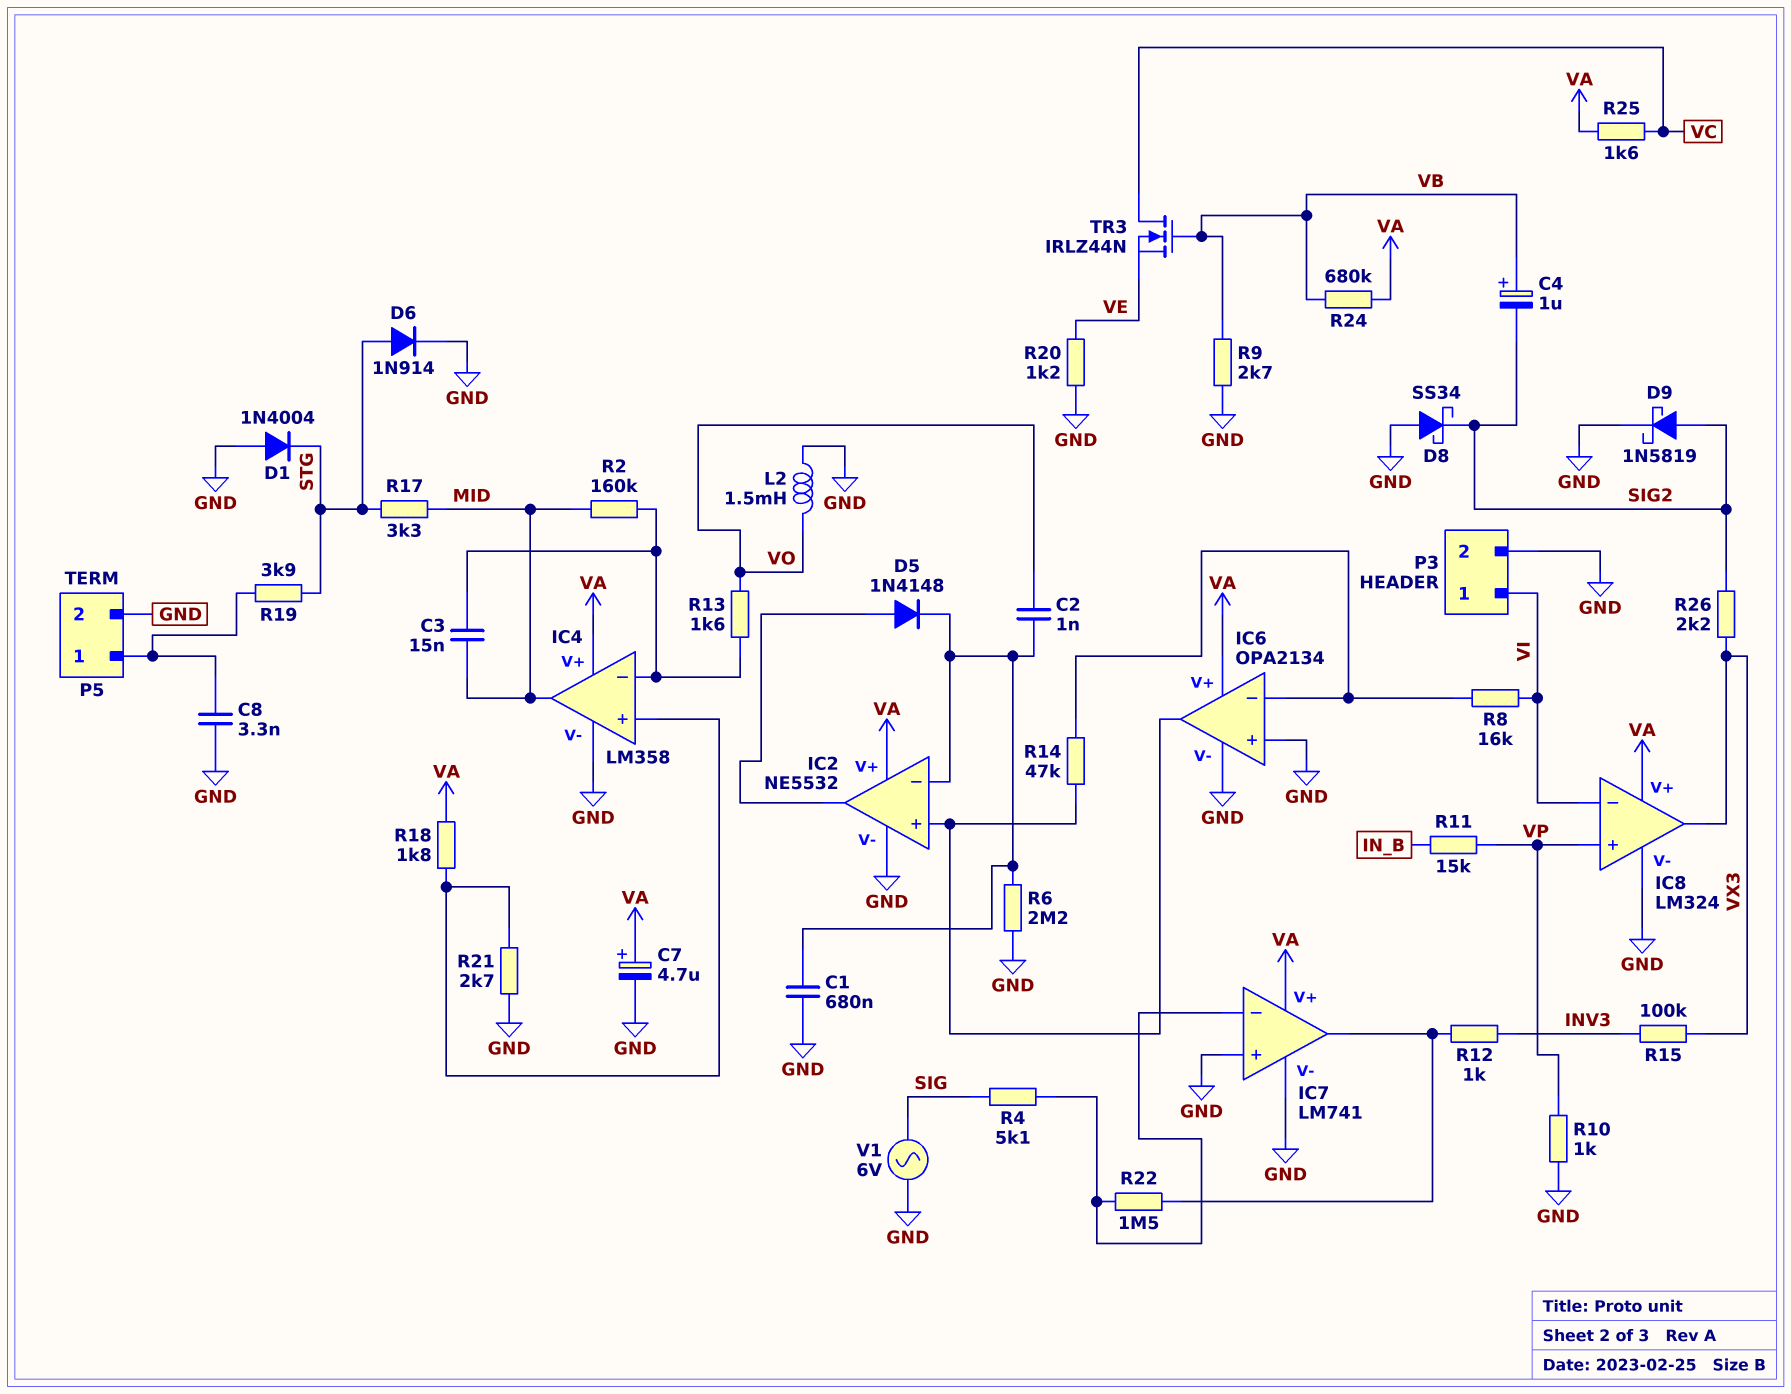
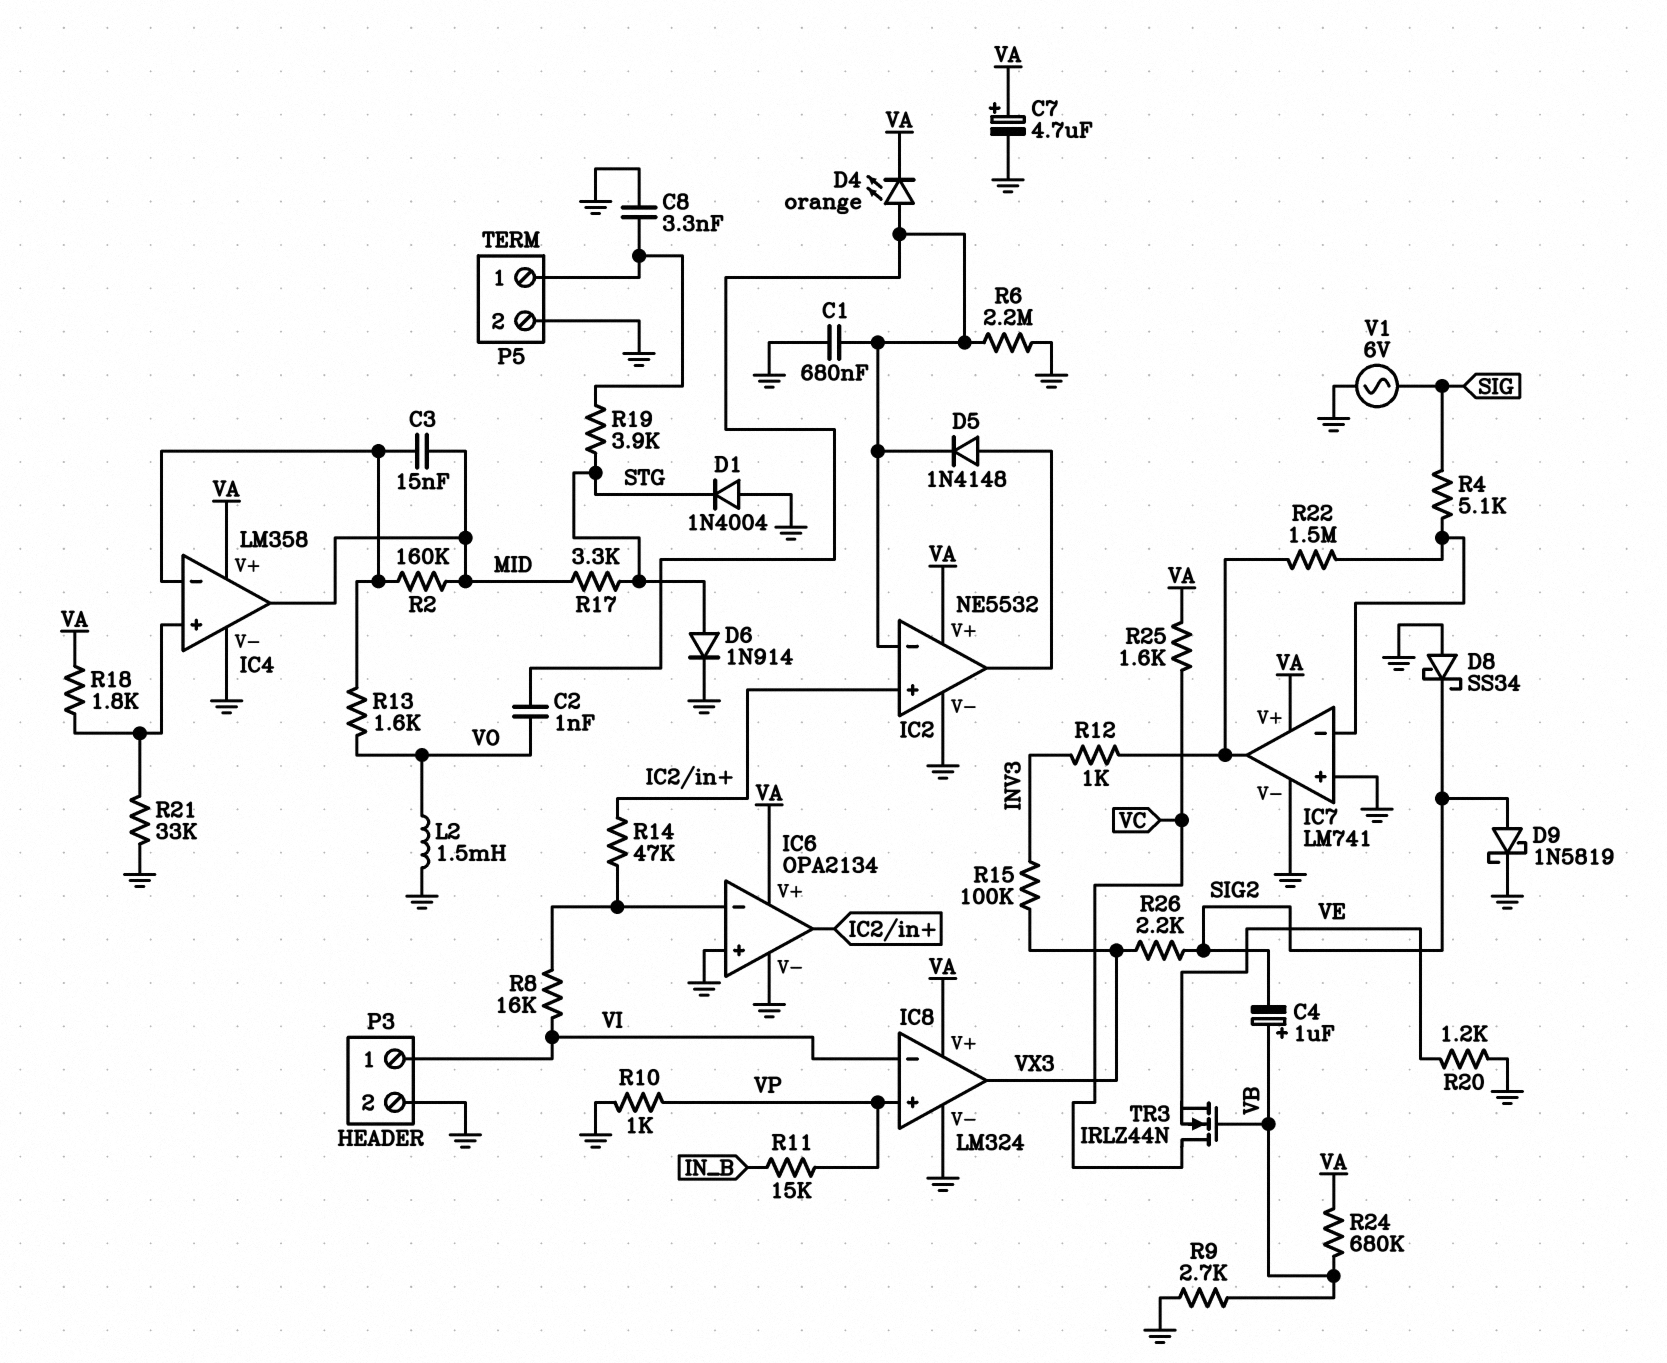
D4: none -> LED orange (A IC2/in-, K VA)
R21: 2.7k (GND, IC4/in+) -> 33k (GND, IC4/in+)

